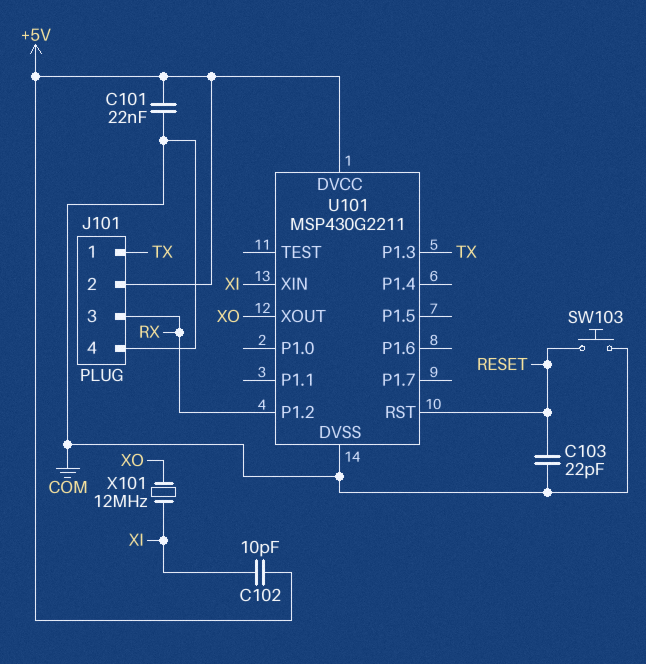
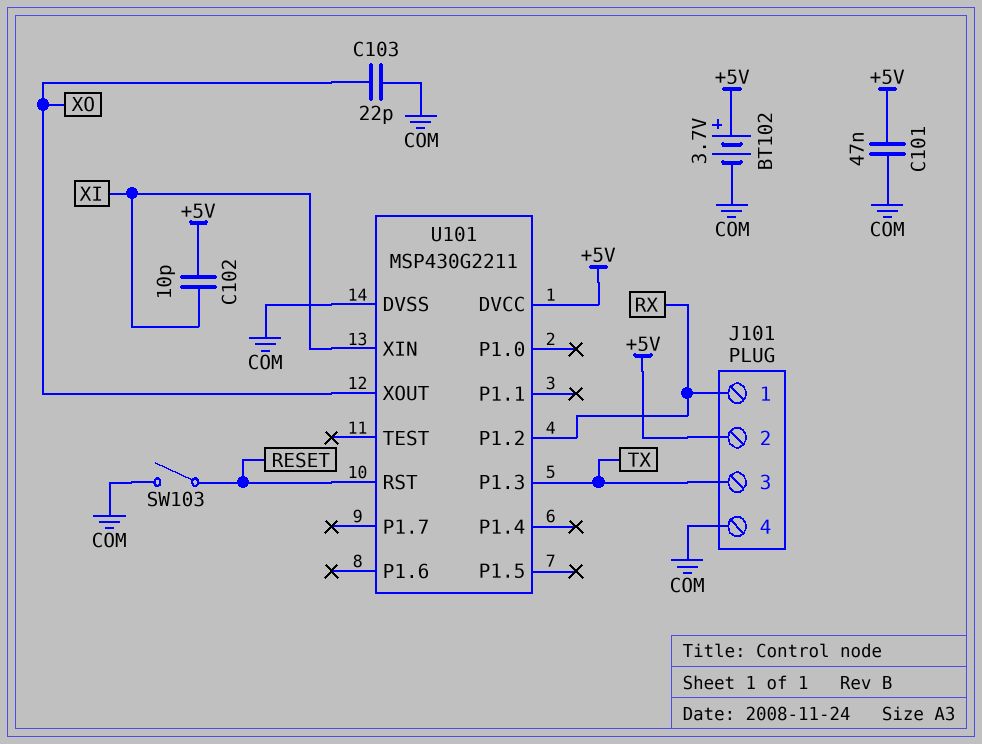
BT102: none -> 3.7V (plus +5V, minus COM)
C101: 22nF (+5V, COM) -> 47nF (+5V, COM)
C103: 22pF (COM, RESET) -> 22pF (COM, XO)
J101 pin 1: TX -> RX
J101 pin 3: RX -> TX
SW103: button (COM, RESET) -> switch (COM, RESET)
X101: 12MHz (XI, XO) -> none

